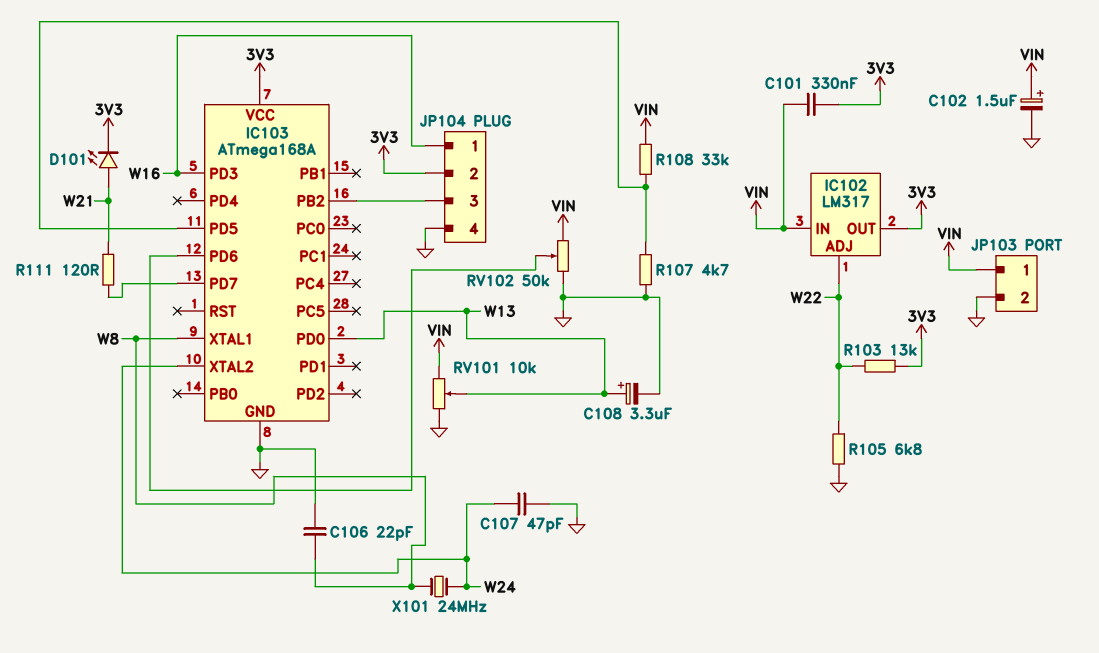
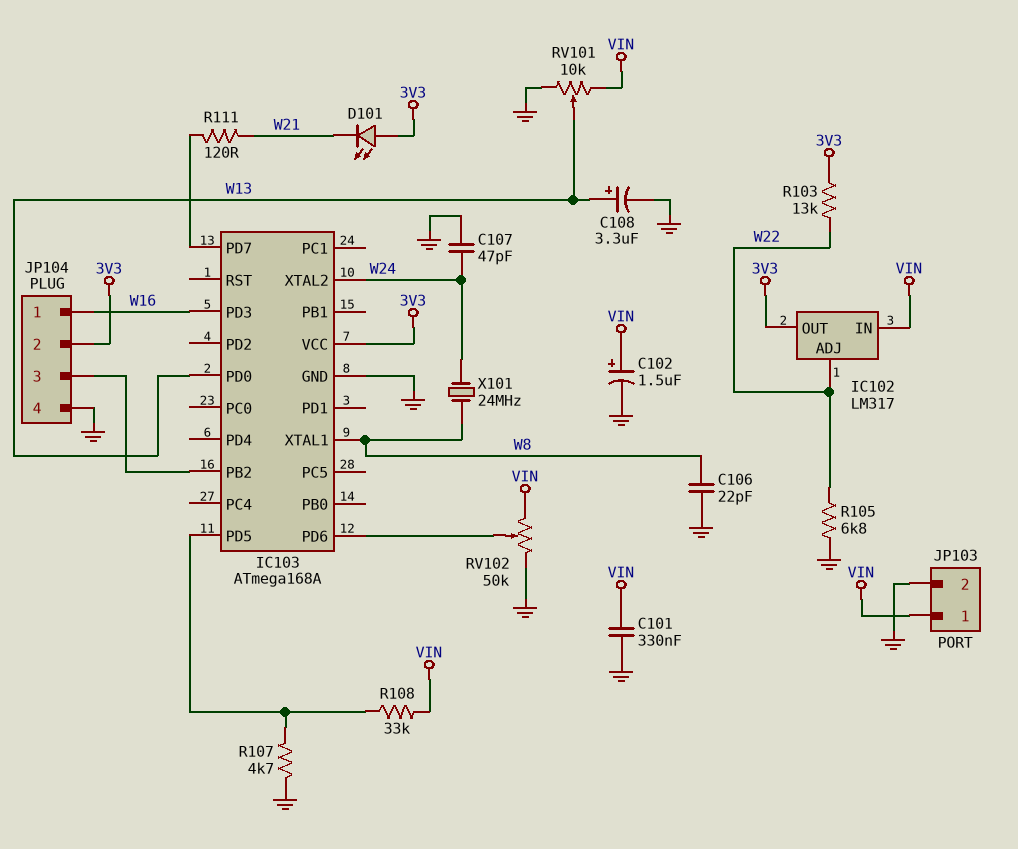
C101: 330nF (3V3, VIN) -> 330nF (GND, VIN)
D101: LED (A W21, K 3V3) -> LED (A 3V3, K W21)

